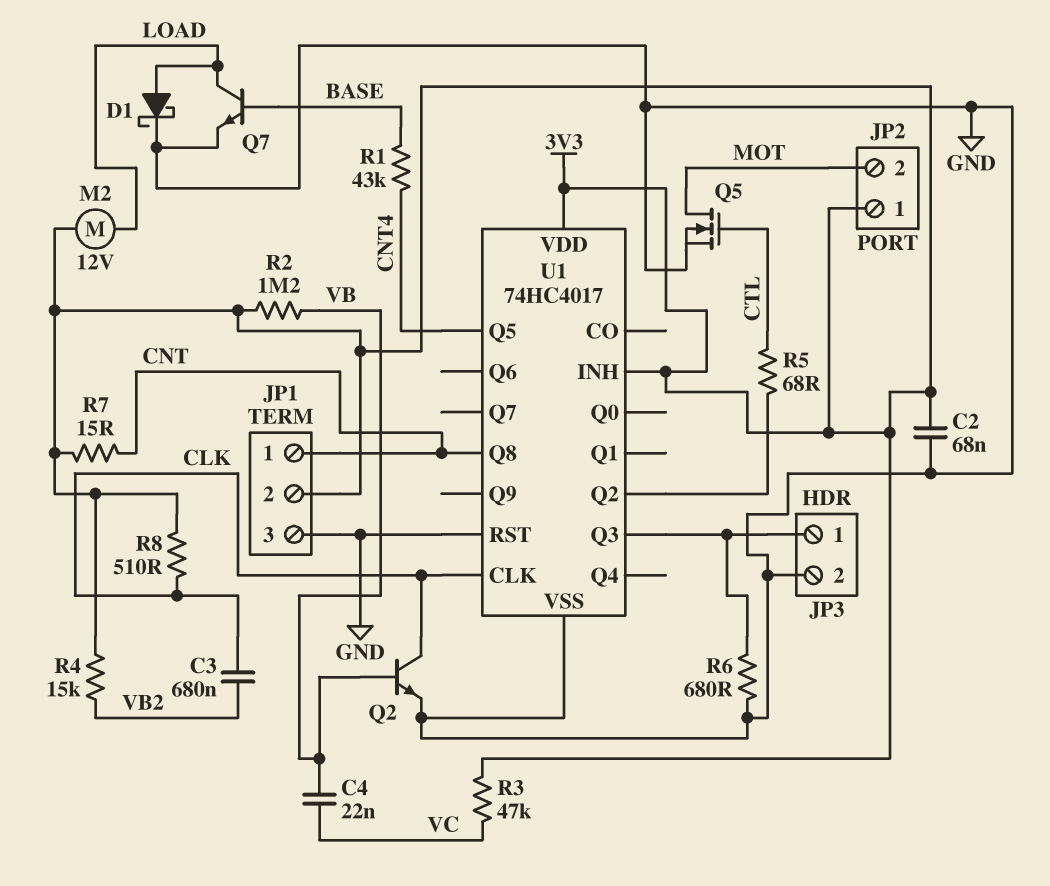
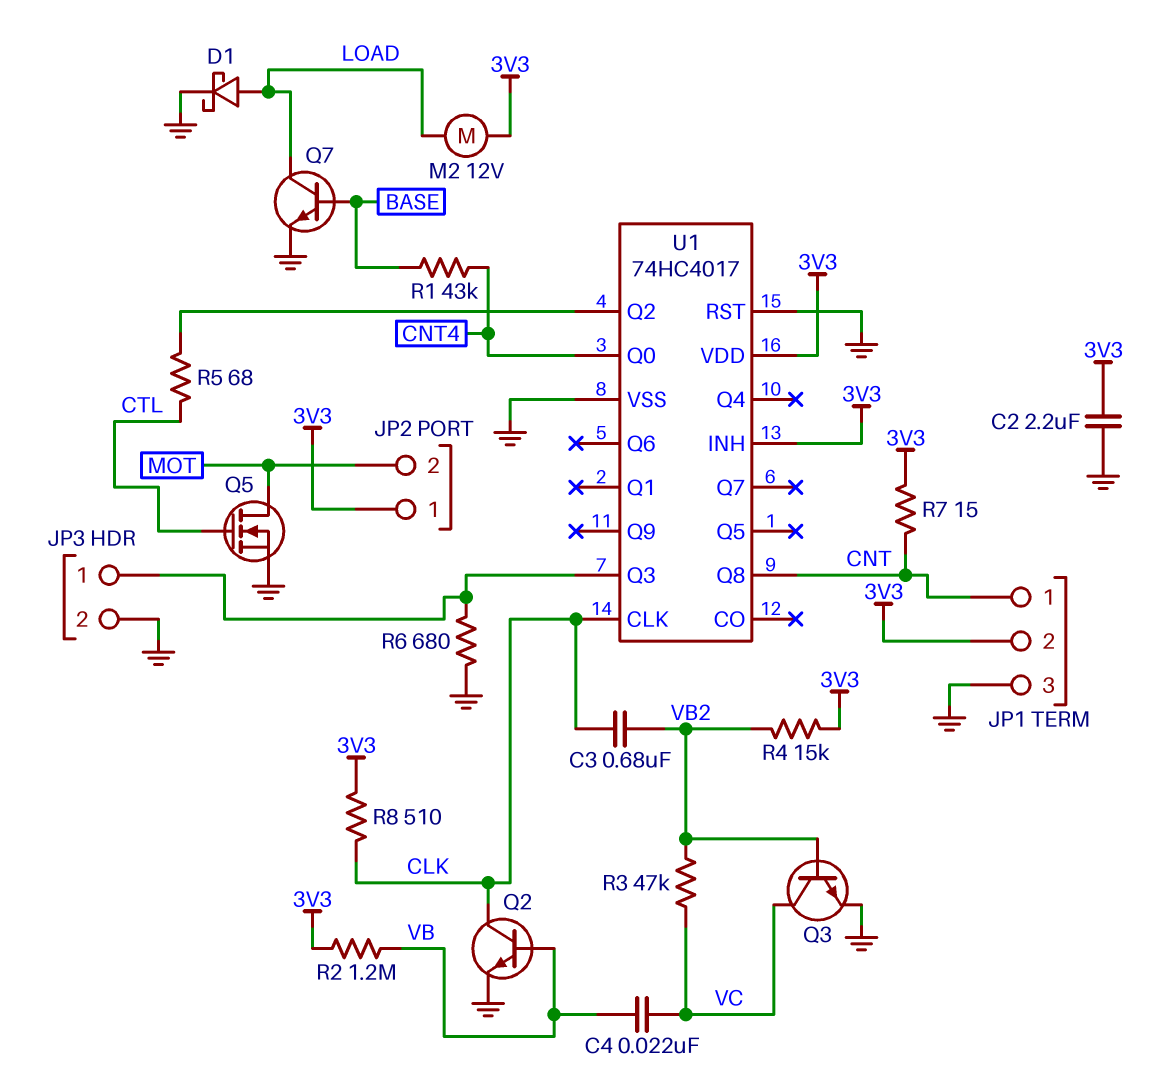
C2: 68nF (3V3, GND) -> 2.2uF (3V3, GND)
Q3: none -> NPN (B VB2, C VC, E GND)
R3: 47k (3V3, VC) -> 47k (VB2, VC)
U1 pin Q0: none -> CNT4
U1 pin Q5: CNT4 -> none

